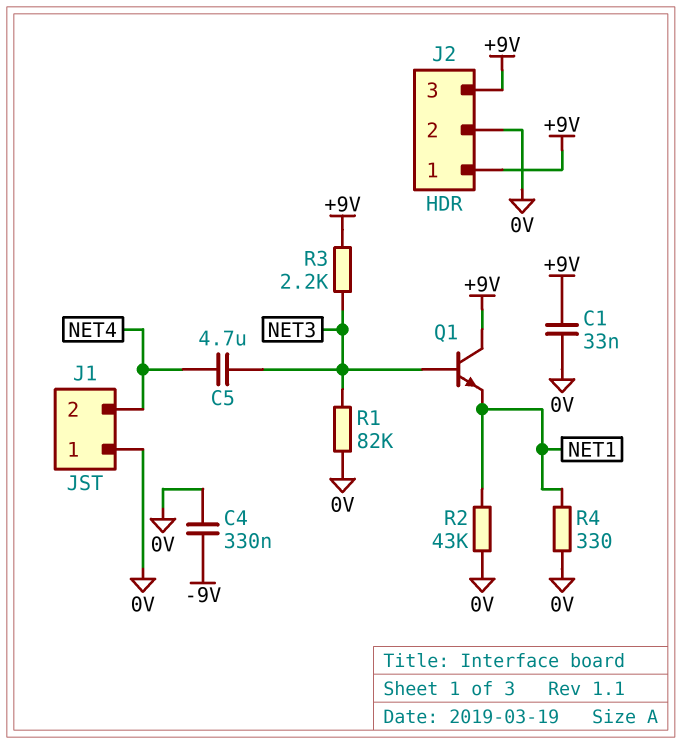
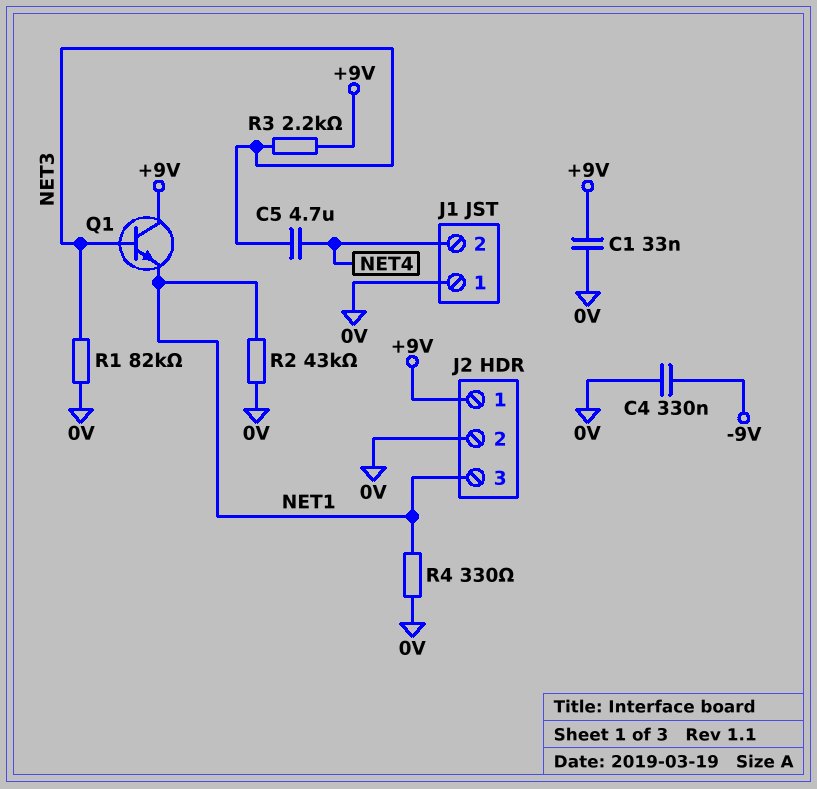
J2 pin 3: +9V -> NET1

